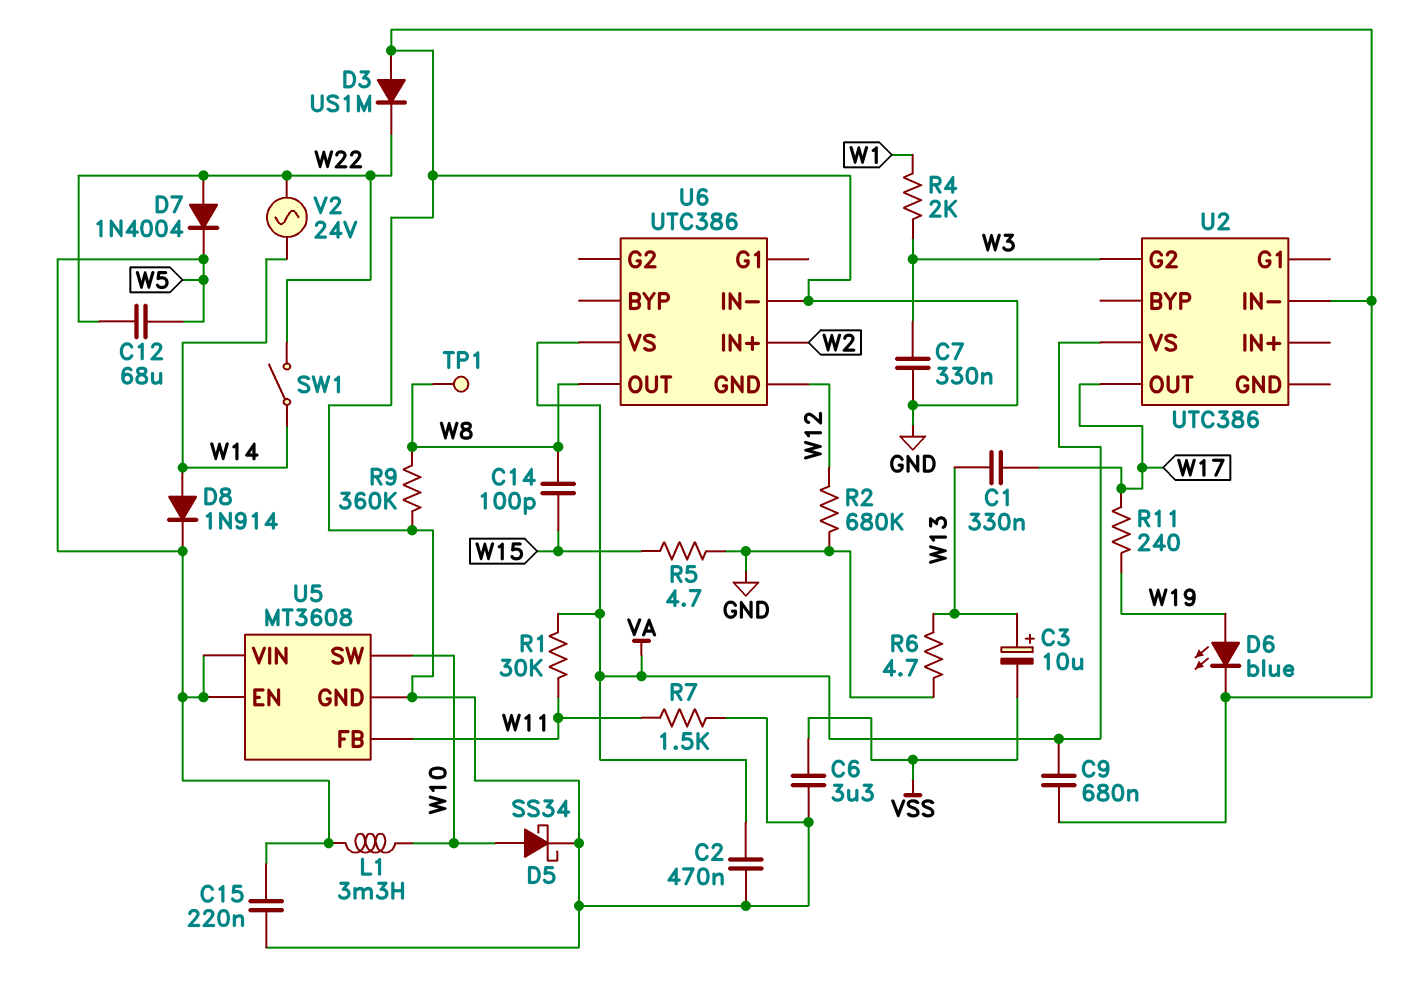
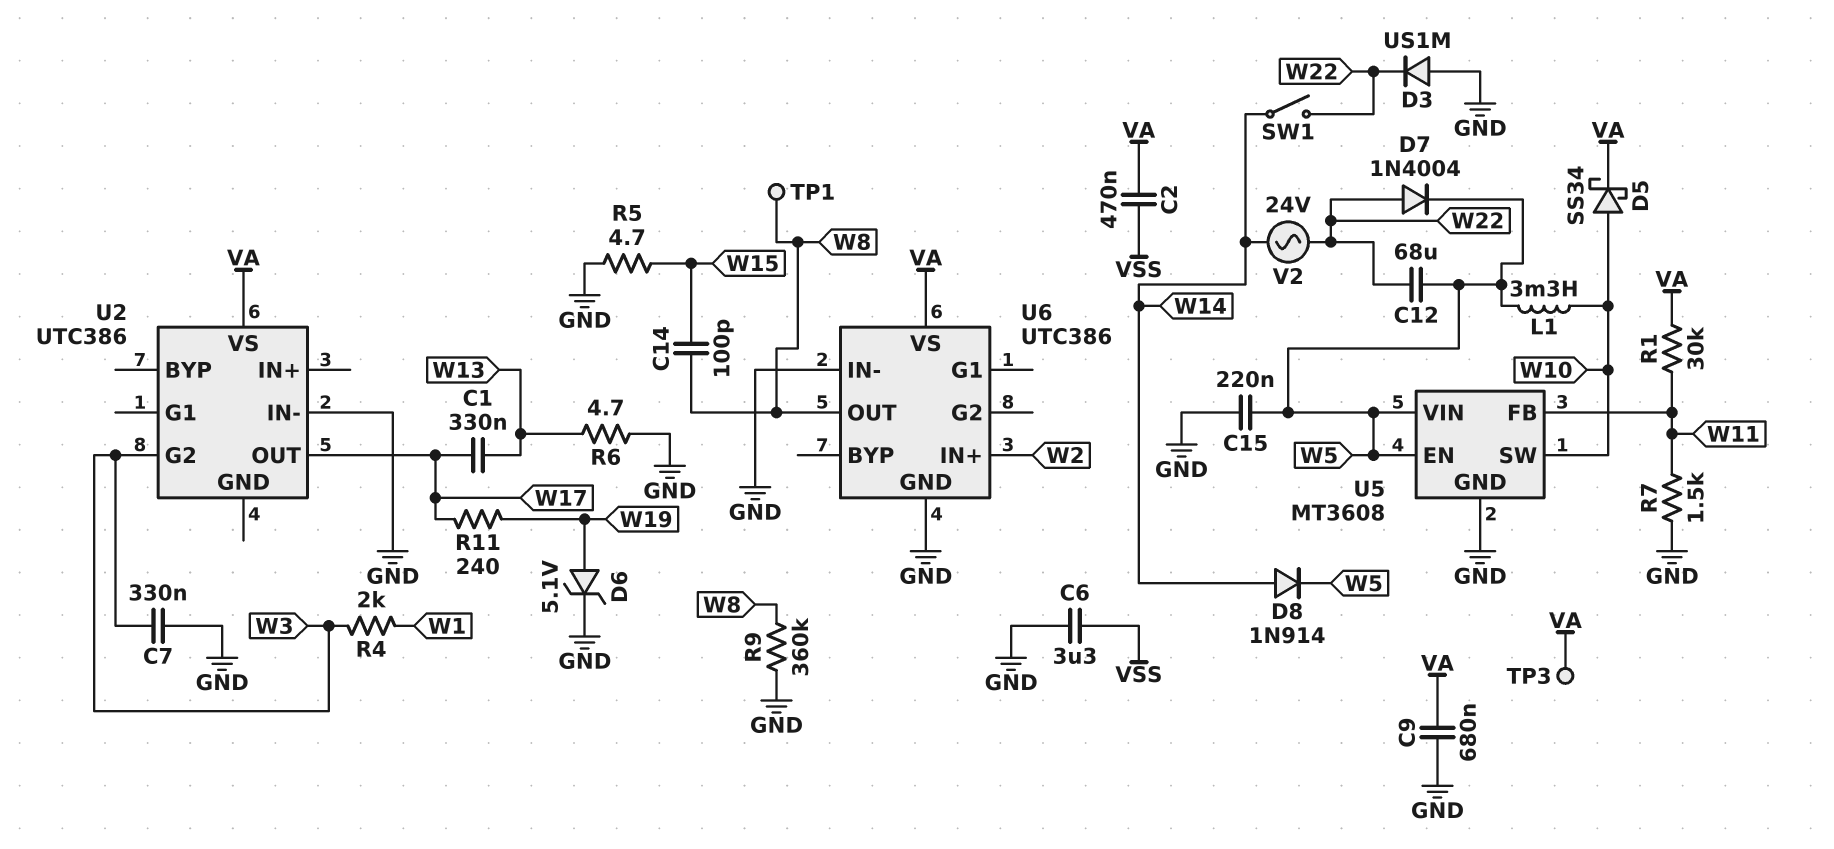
C2: 470nF (GND, VA) -> 470nF (VA, VSS)
C3: 10uF (plus W13, minus VSS) -> none
D5: schottky SS34 (A W10, K GND) -> schottky SS34 (A W10, K VA)
D6: LED blue (A W19, K GND) -> zener 5.1V (A W19, K GND)
R2: 680k (GND, W12) -> none
TP3: none -> test point (VA)
U6 pin GND: W12 -> GND

